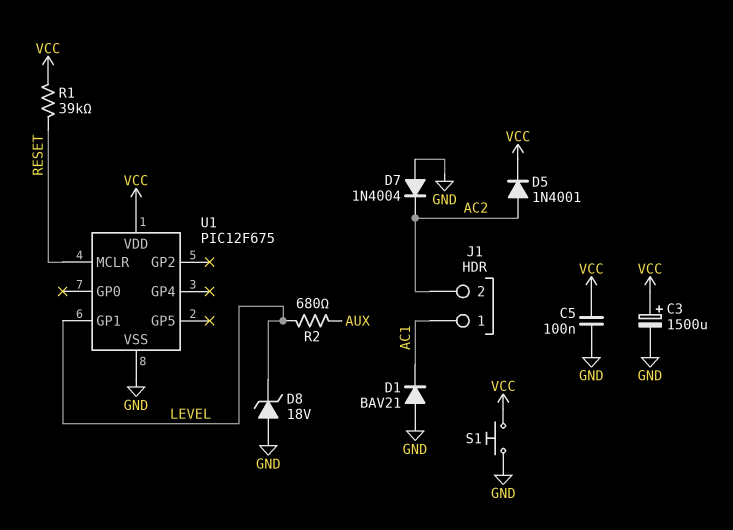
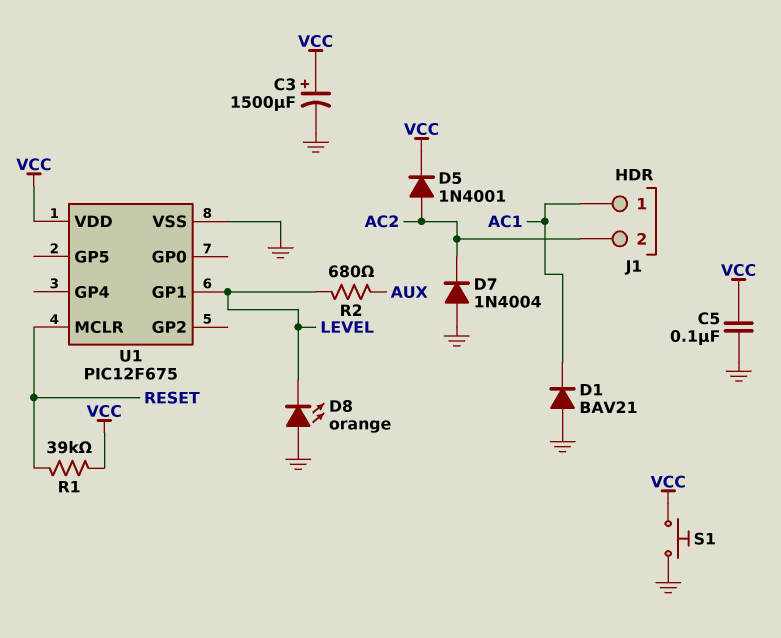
D8: zener 18V (A GND, K LEVEL) -> LED orange (A GND, K LEVEL)

